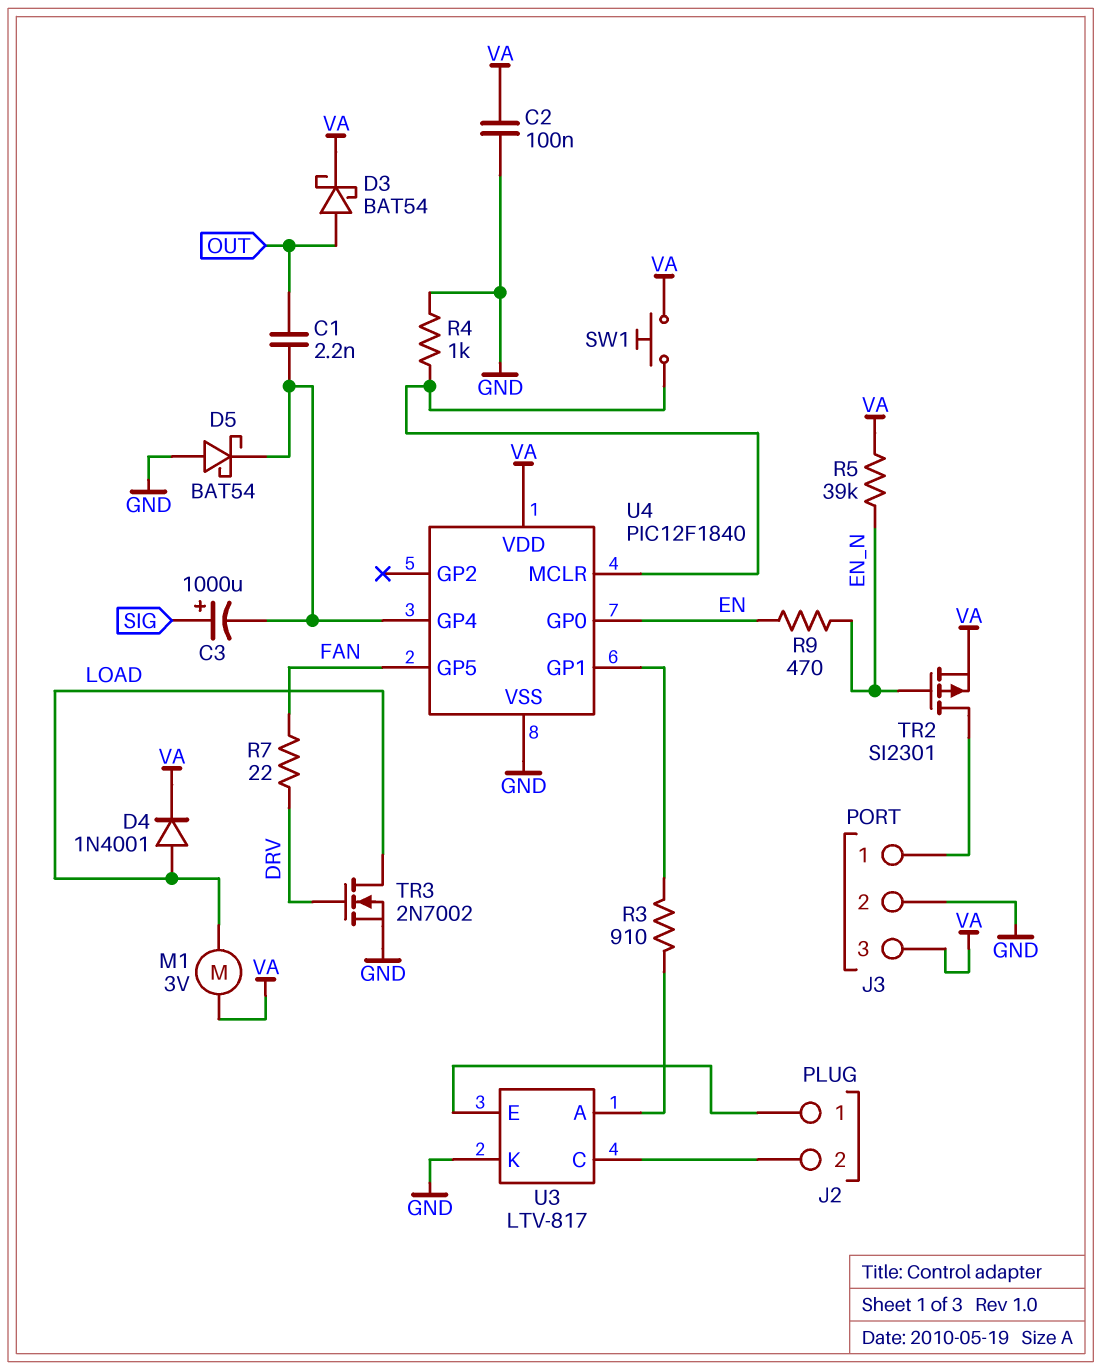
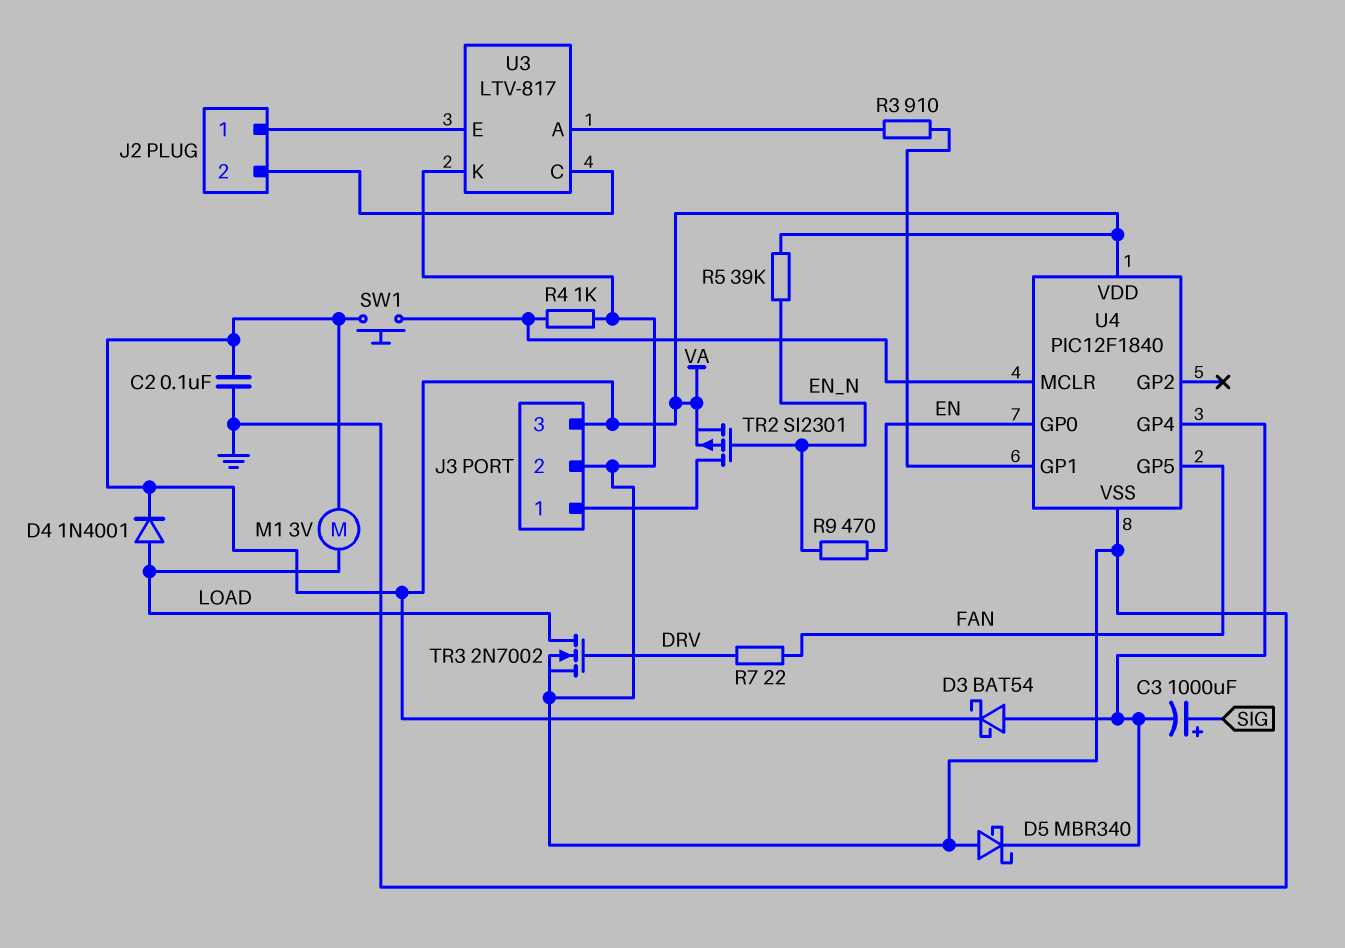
C1: 2.2nF (OUT, U4/GP4) -> none
D3: schottky BAT54 (A OUT, K VA) -> schottky BAT54 (A U4/GP4, K VA)
D5: schottky BAT54 (A GND, K U4/GP4) -> schottky MBR340 (A GND, K U4/GP4)

